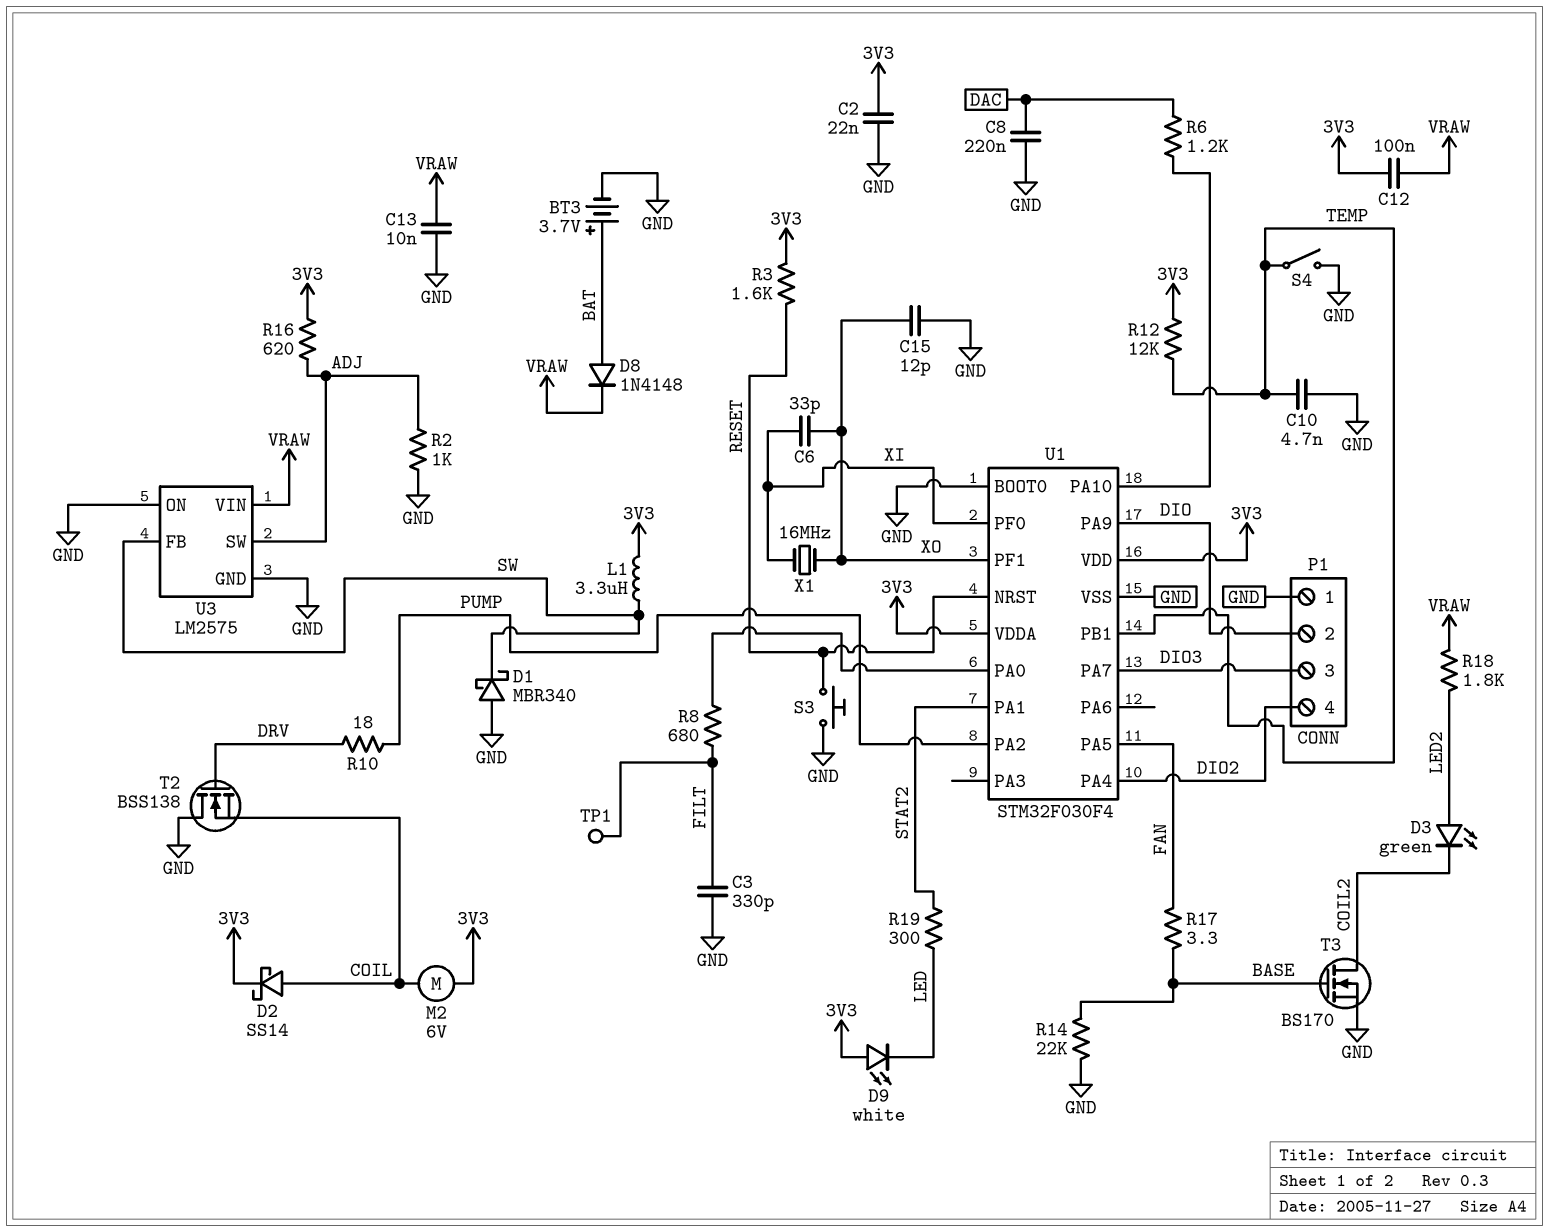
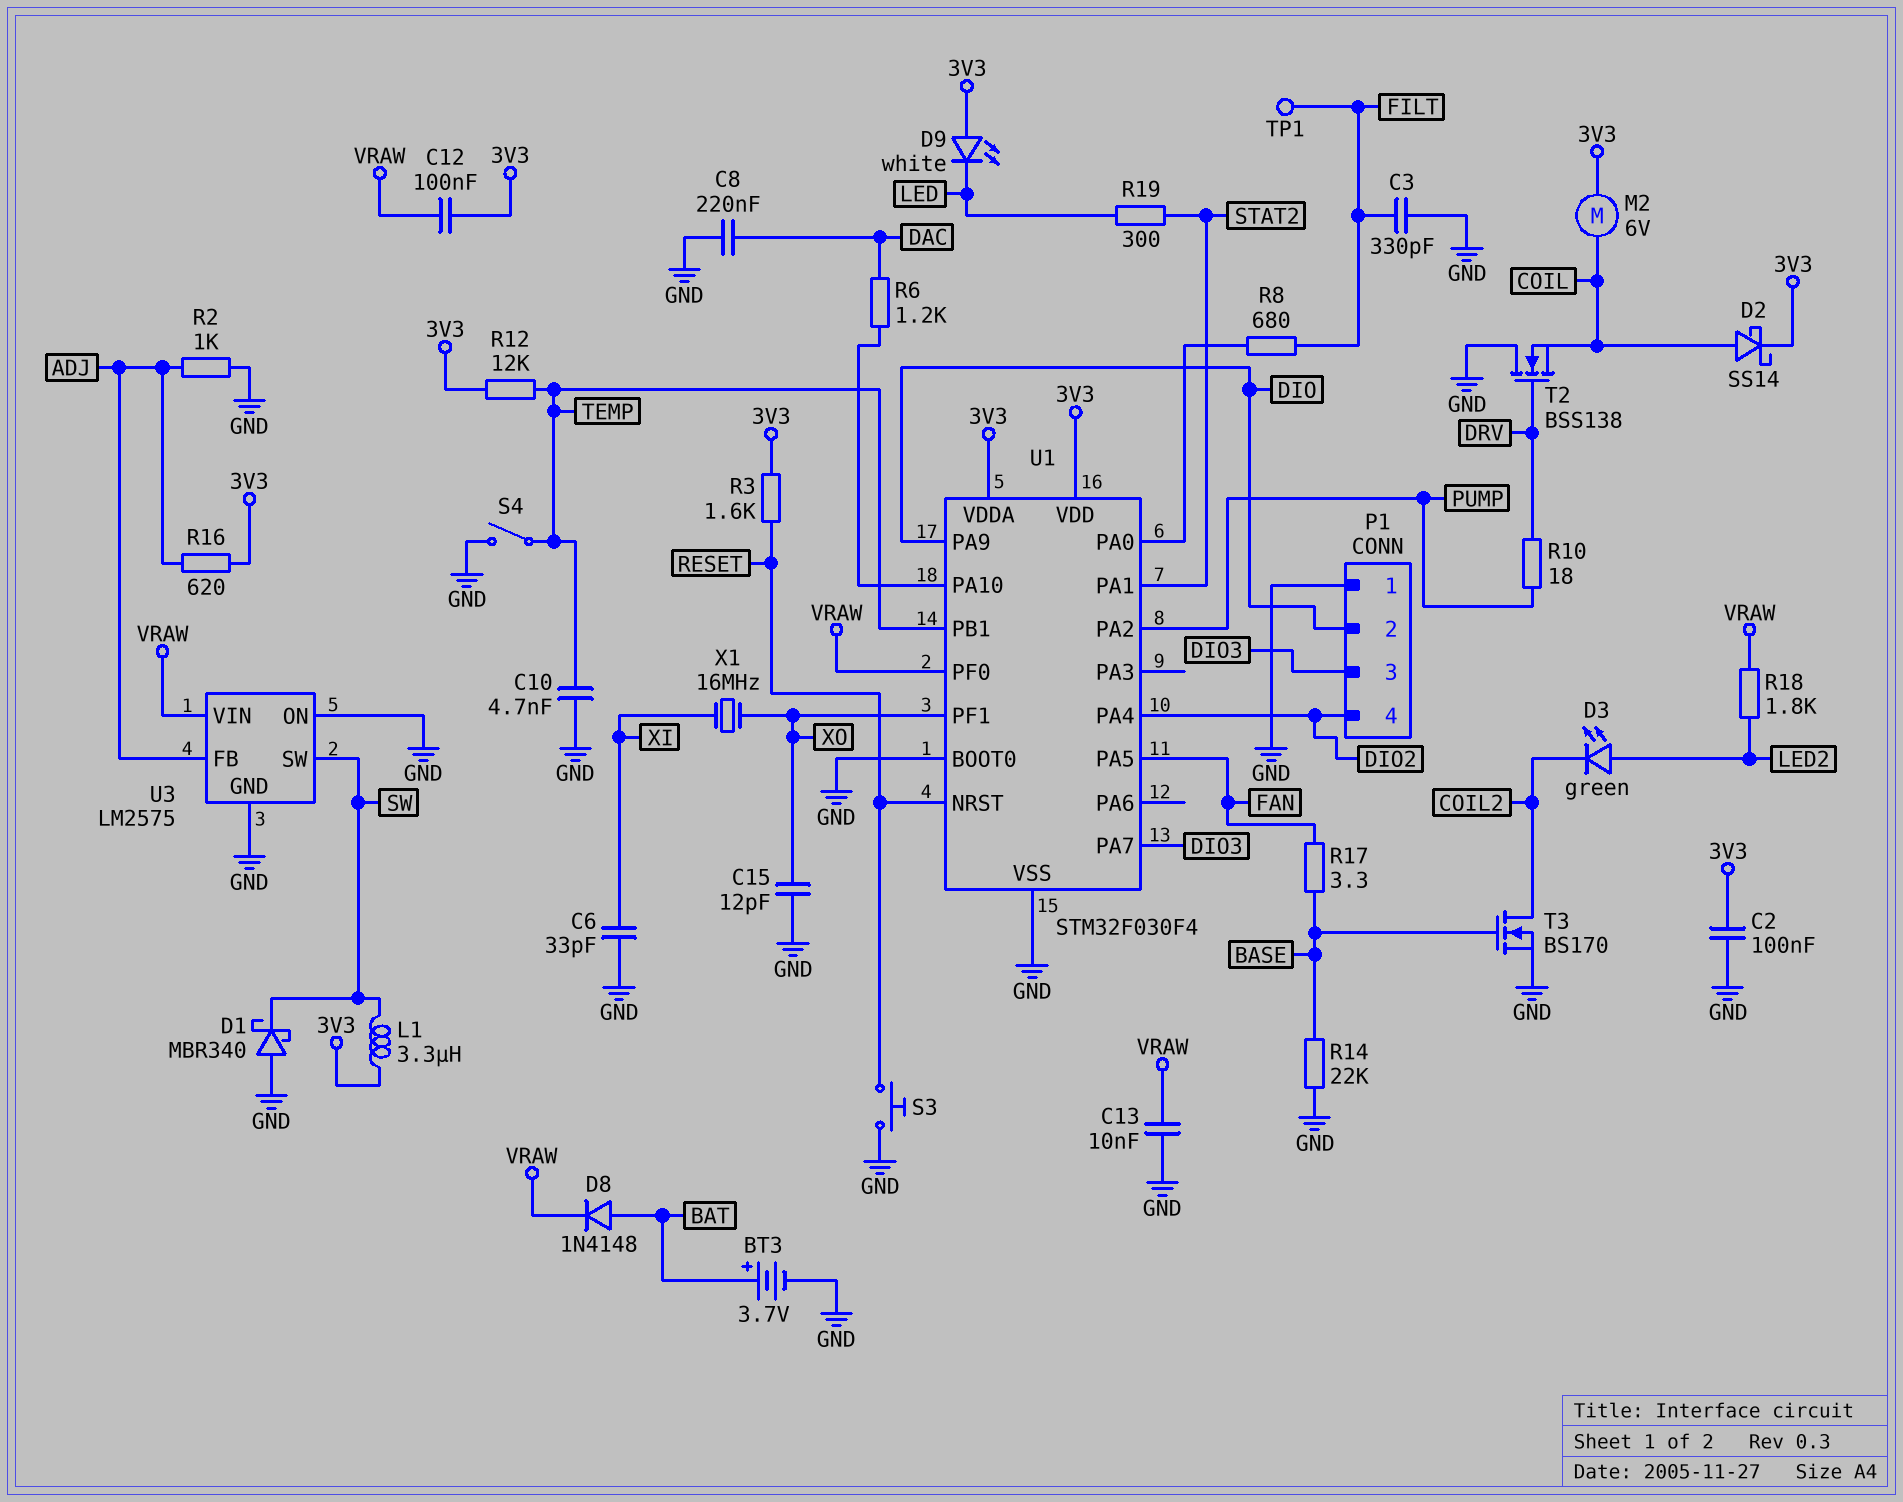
C2: 22nF (3V3, GND) -> 100nF (3V3, GND)
C6: 33pF (XI, XO) -> 33pF (GND, XI)
U1 pin PF0: XI -> VRAW
U3 pin FB: SW -> ADJ
U3 pin SW: ADJ -> SW

